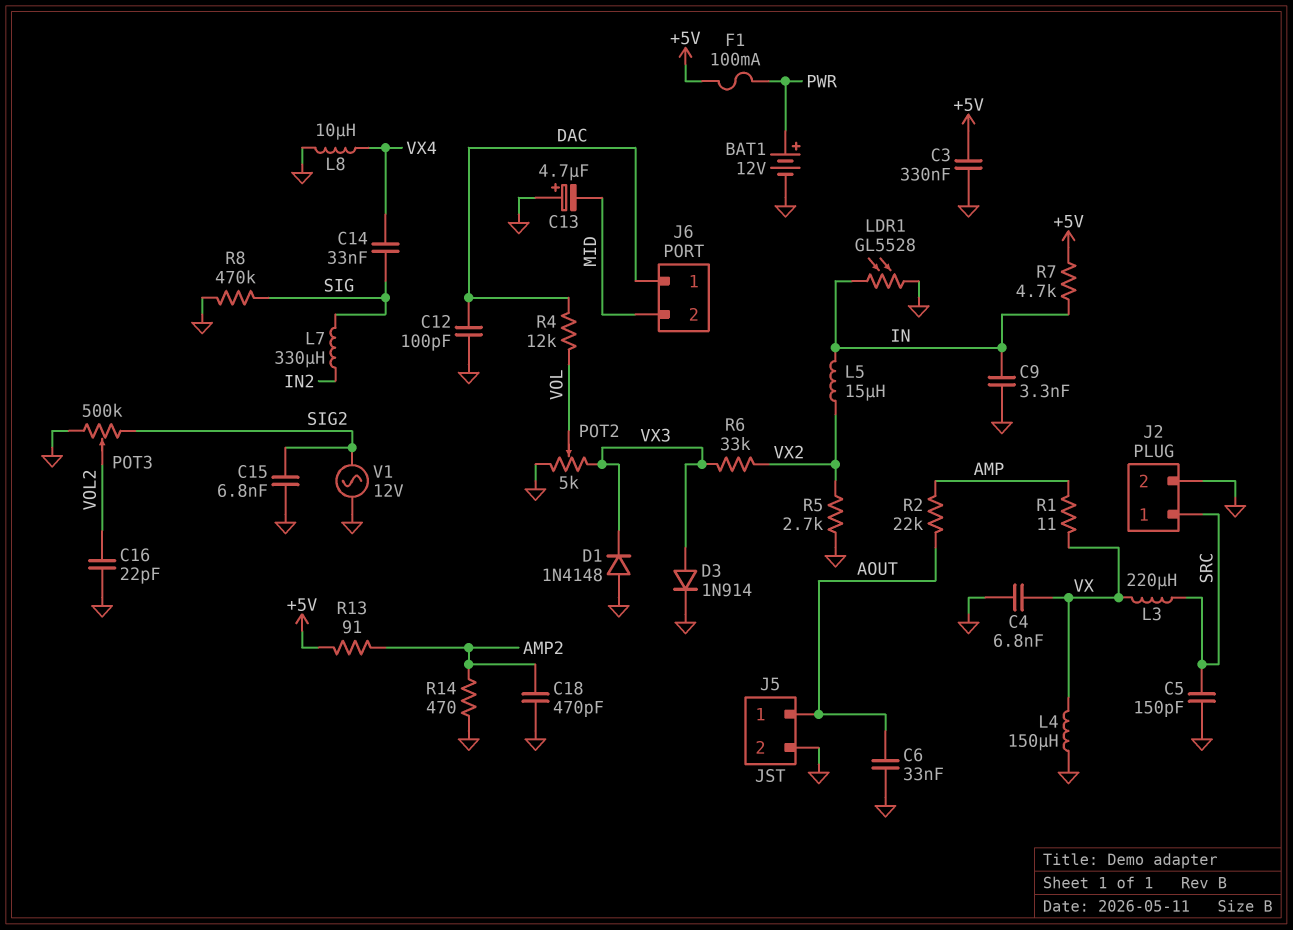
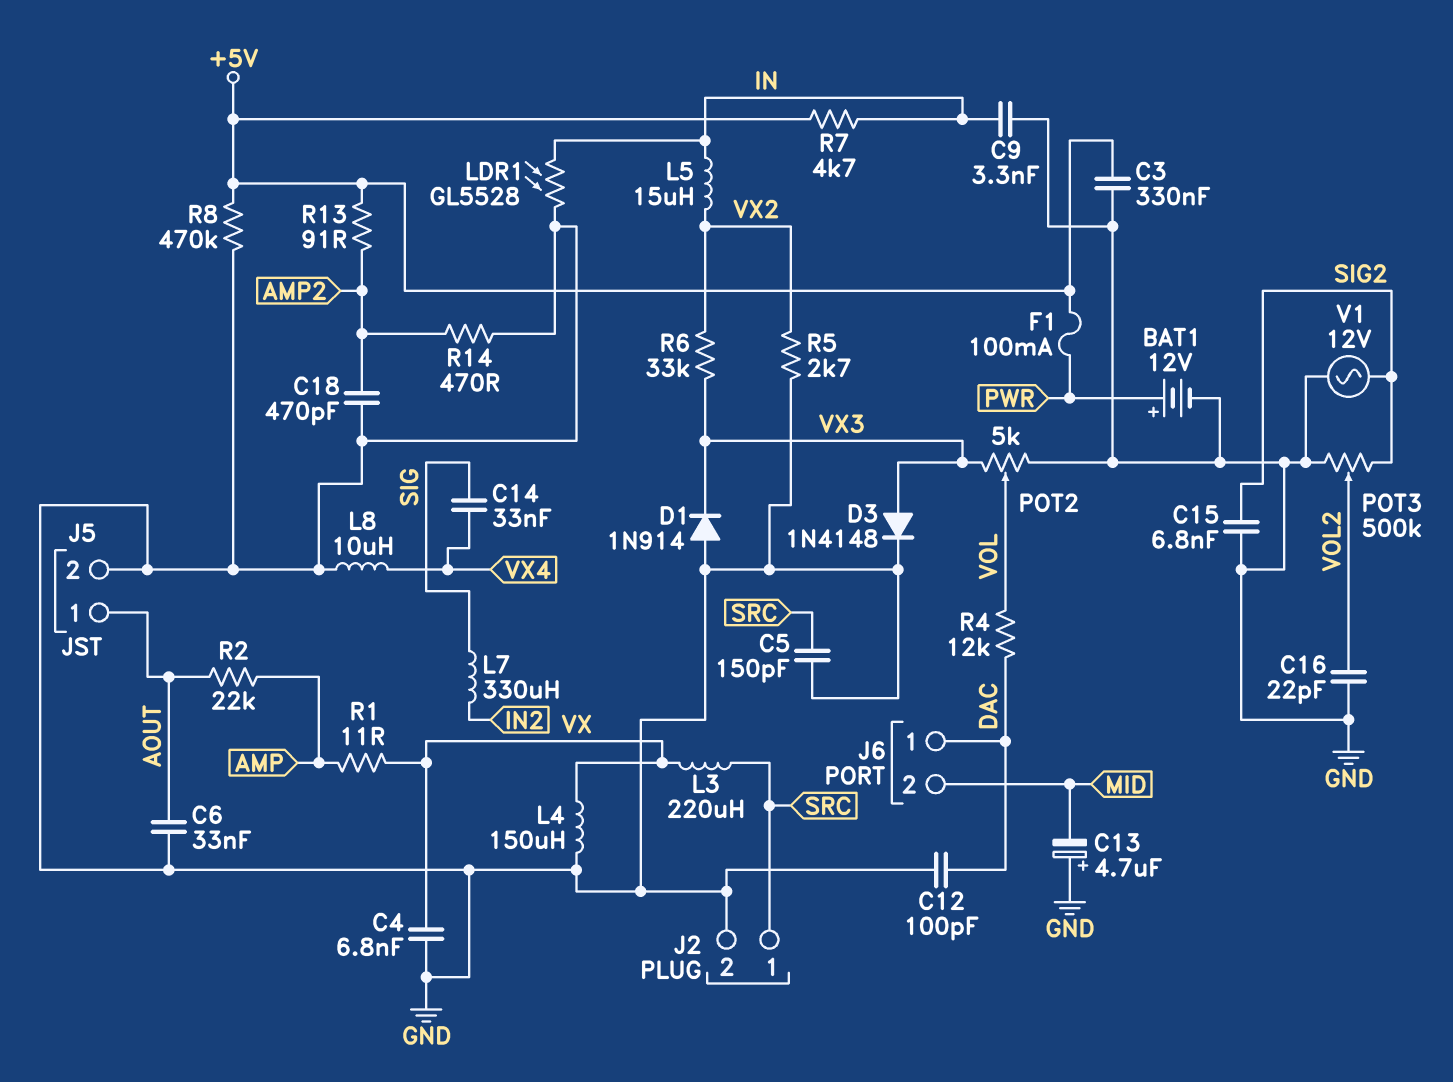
D1: diode 1N4148 (A GND, K VX3) -> diode 1N914 (A GND, K VX3)
D3: diode 1N914 (A VX3, K GND) -> diode 1N4148 (A VX3, K GND)
R8: 470k (GND, SIG) -> 470k (+5V, GND)

